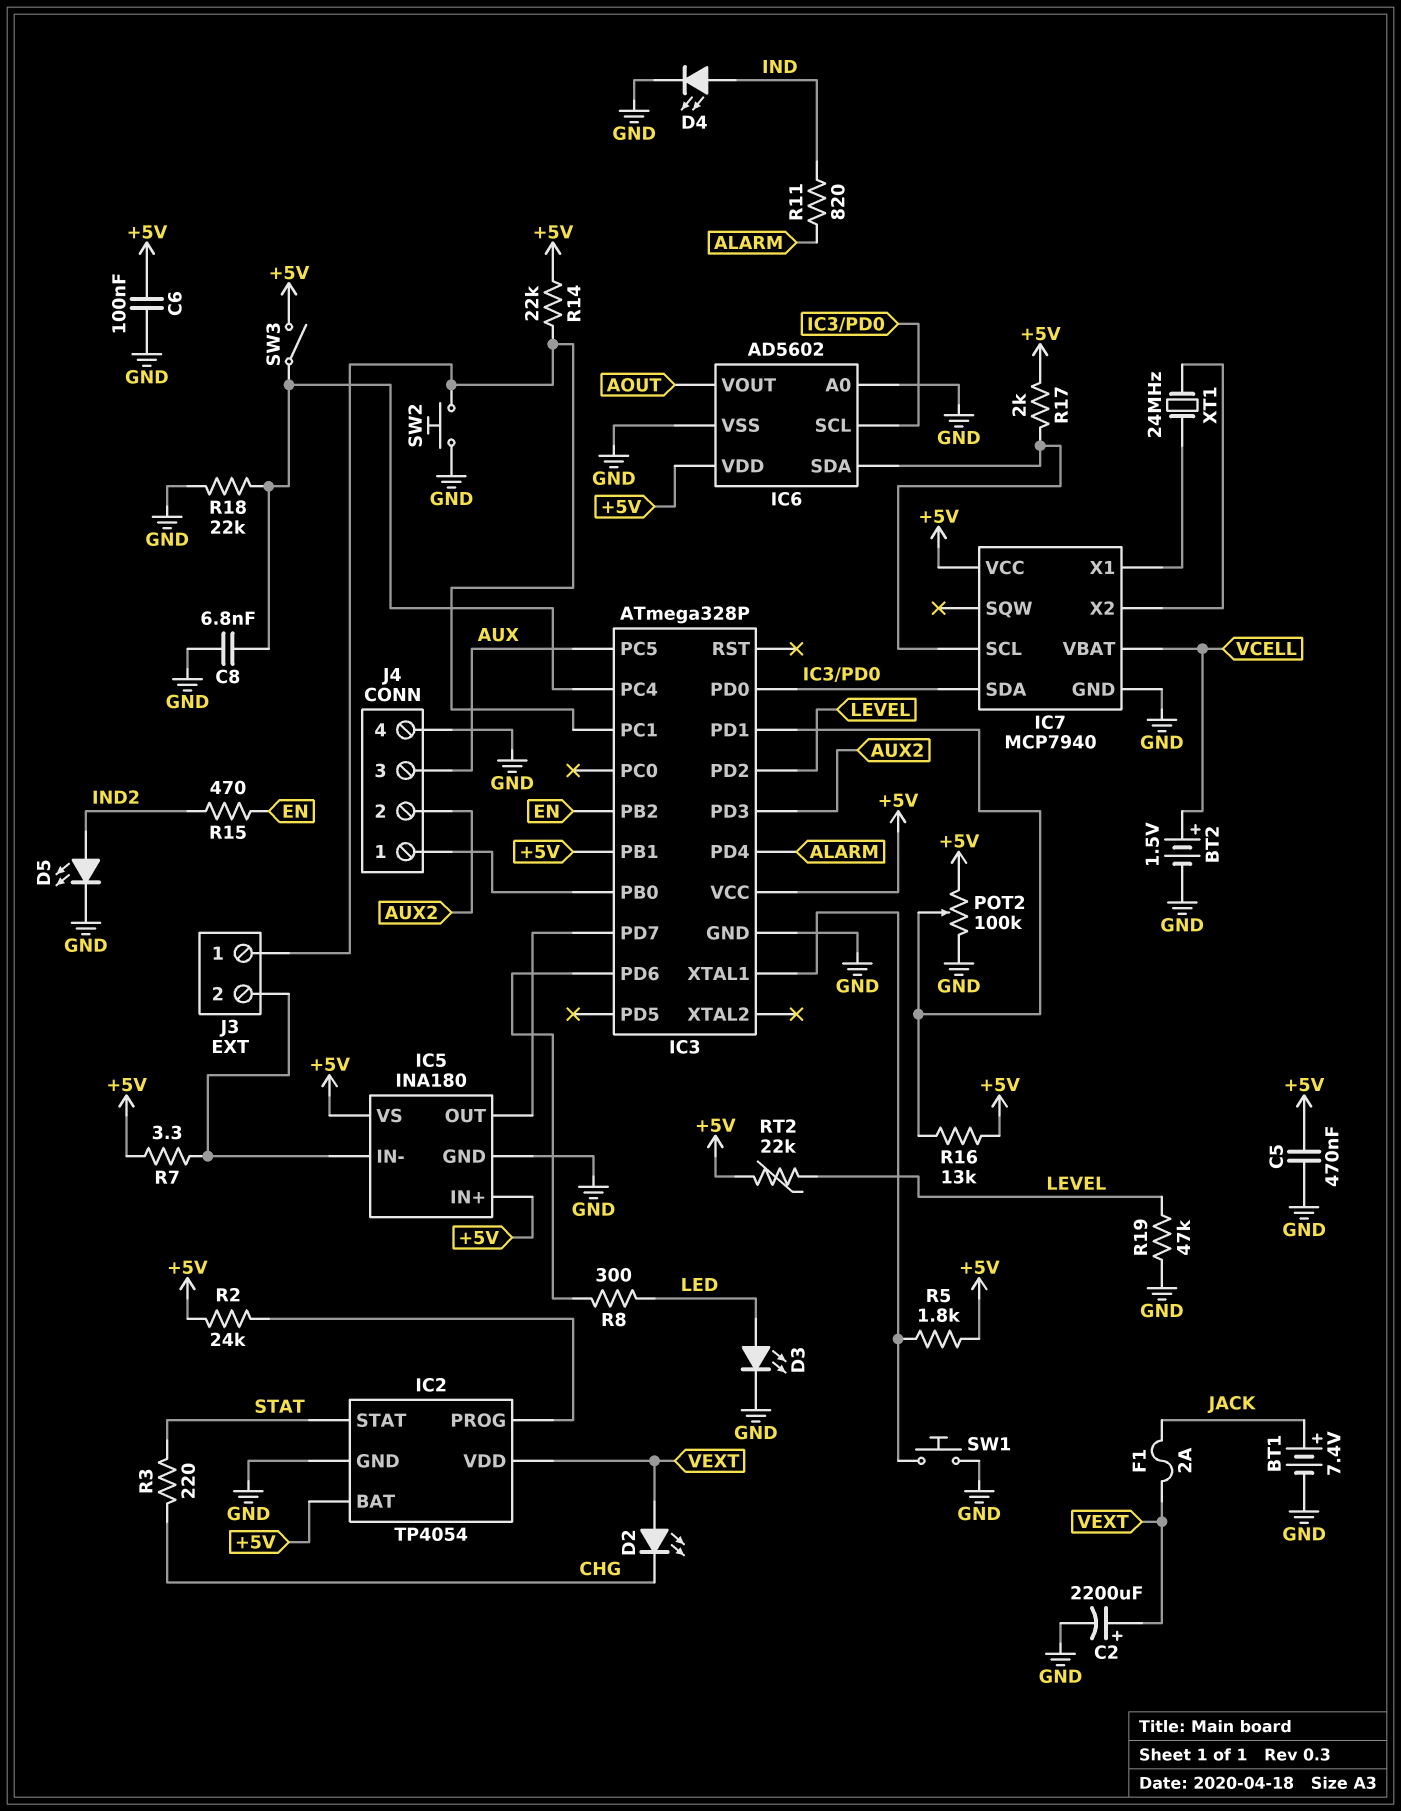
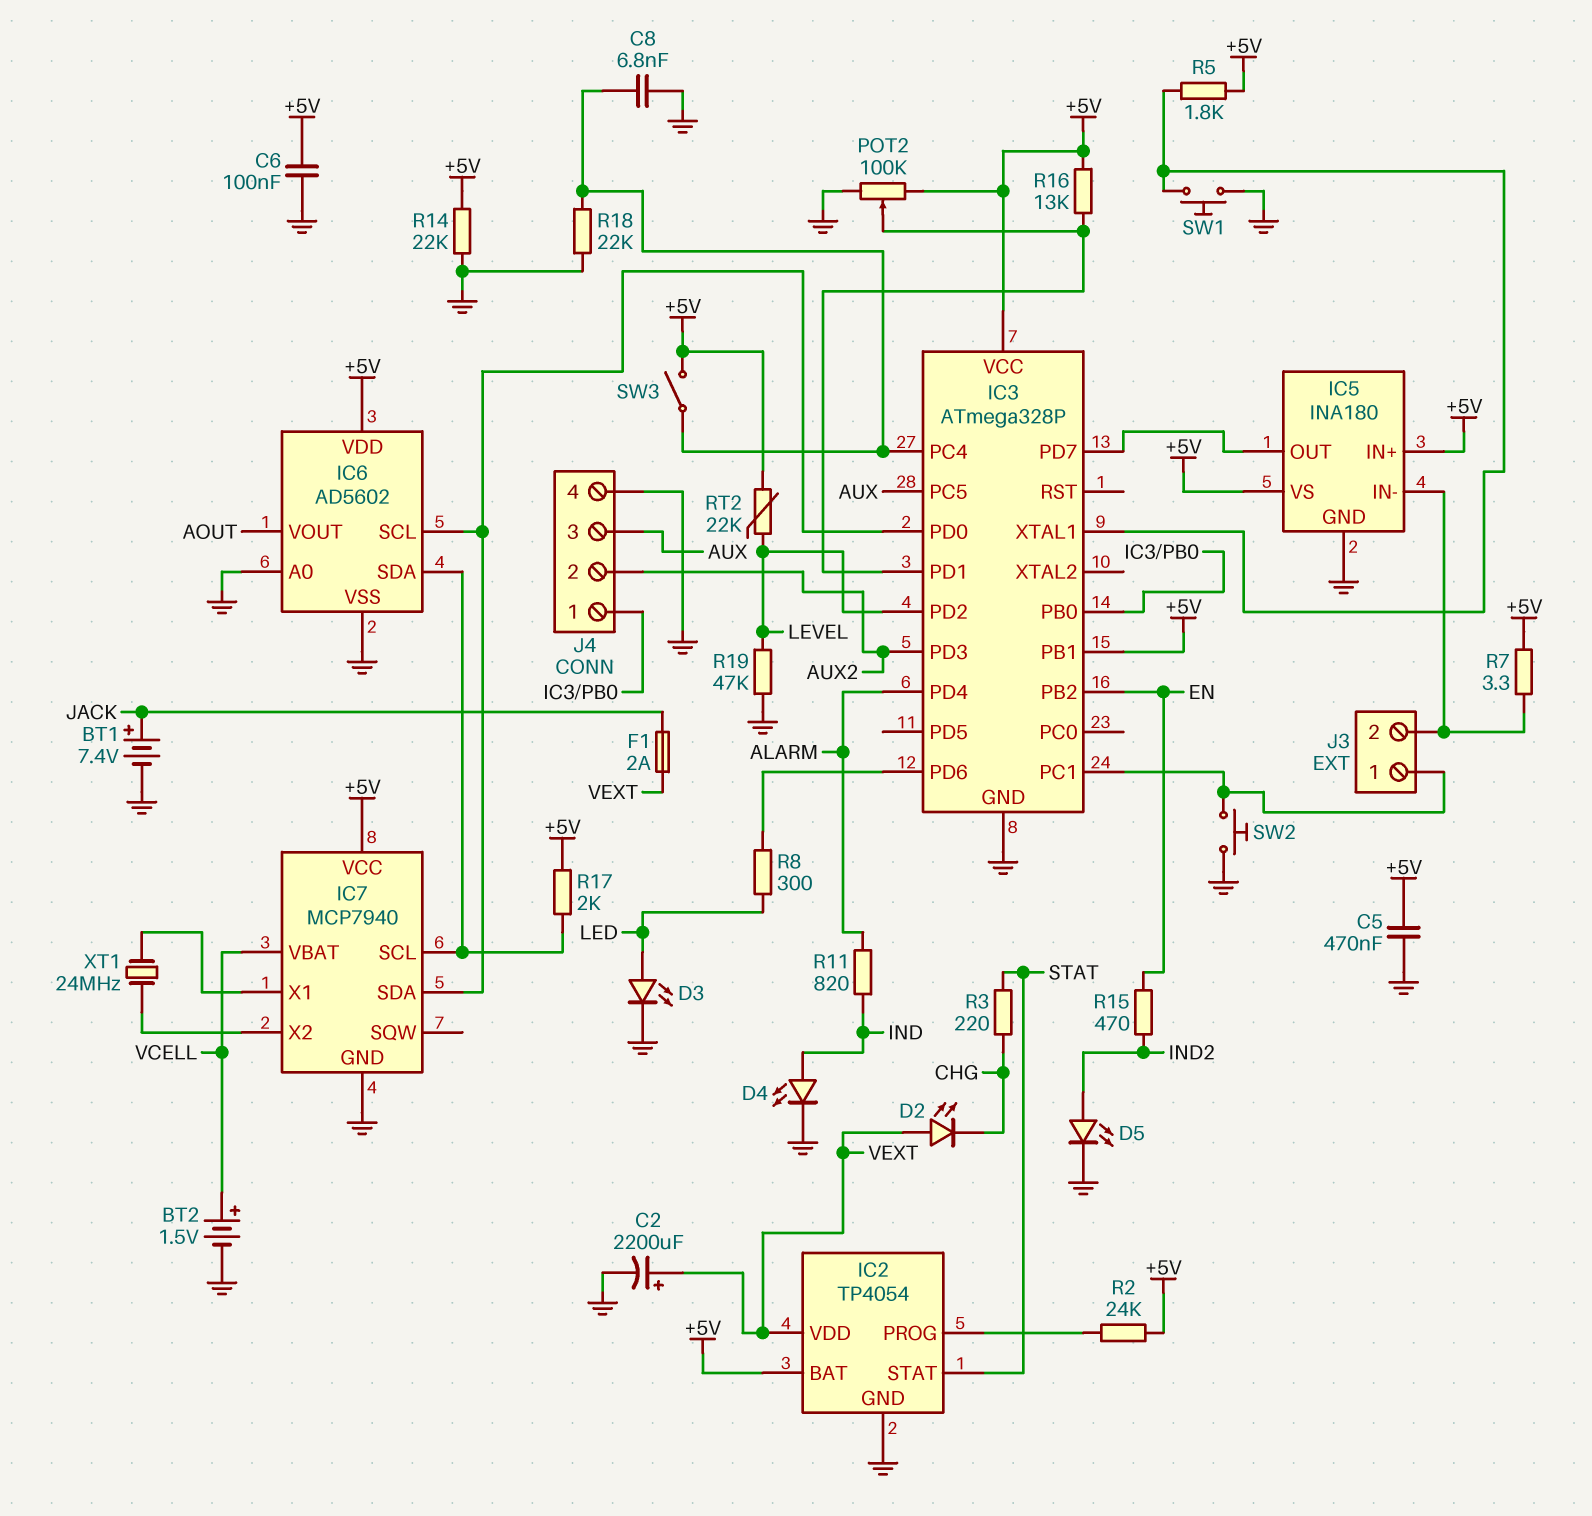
R14: 22k (+5V, IC3/PC1) -> 22k (+5V, GND)

